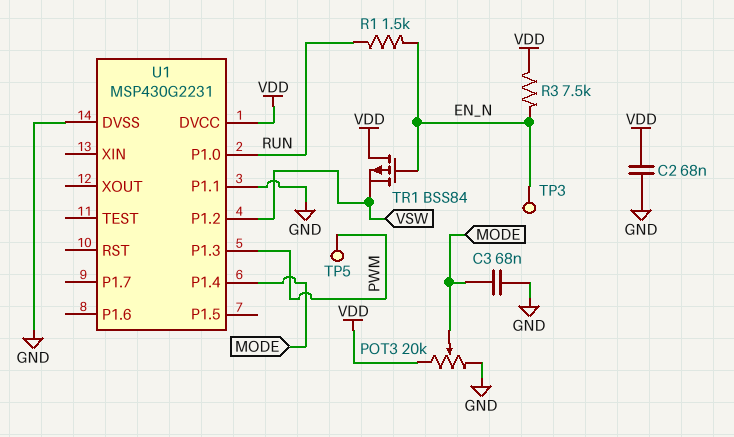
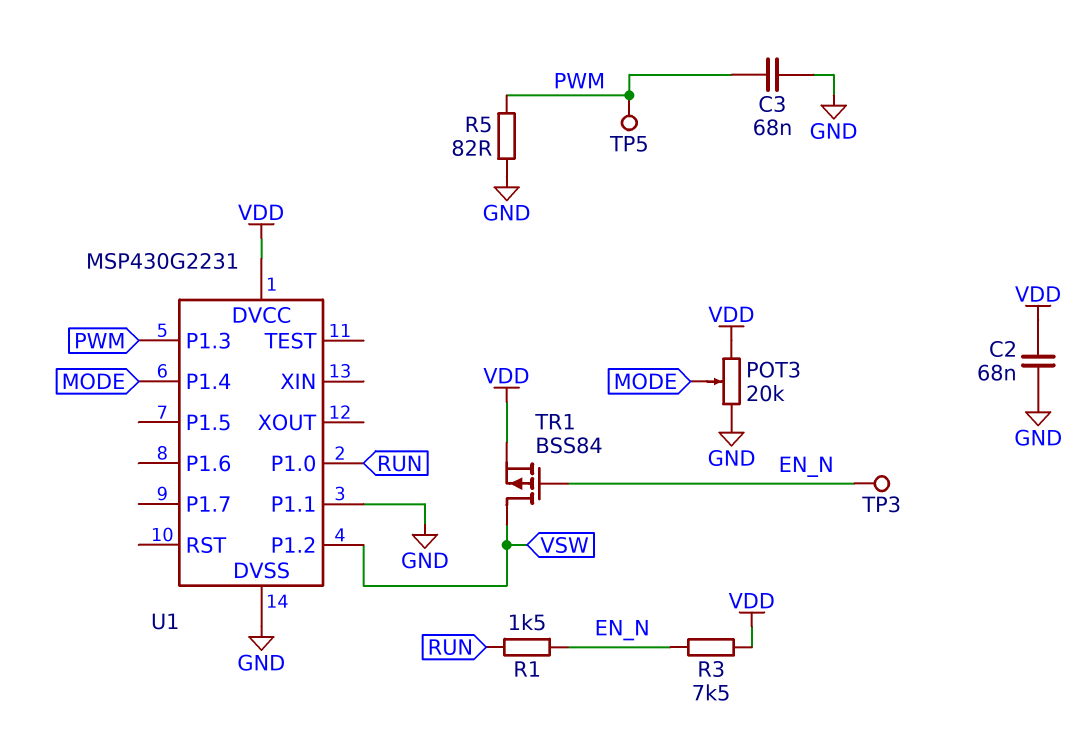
C3: 68nF (GND, MODE) -> 68nF (GND, PWM)
R5: none -> 82 (GND, PWM)
TR1: PMOS BSS84 (G EN_N, D VDD, S VSW) -> PMOS BSS84 (G EN_N, D VSW, S VDD)

